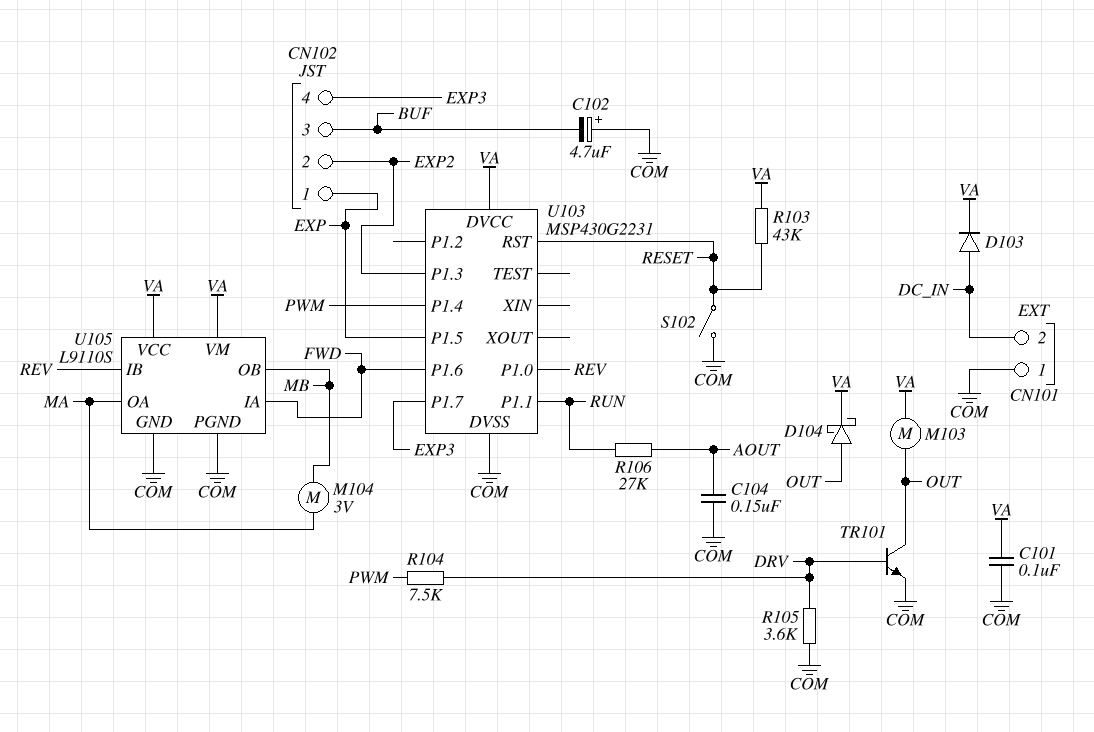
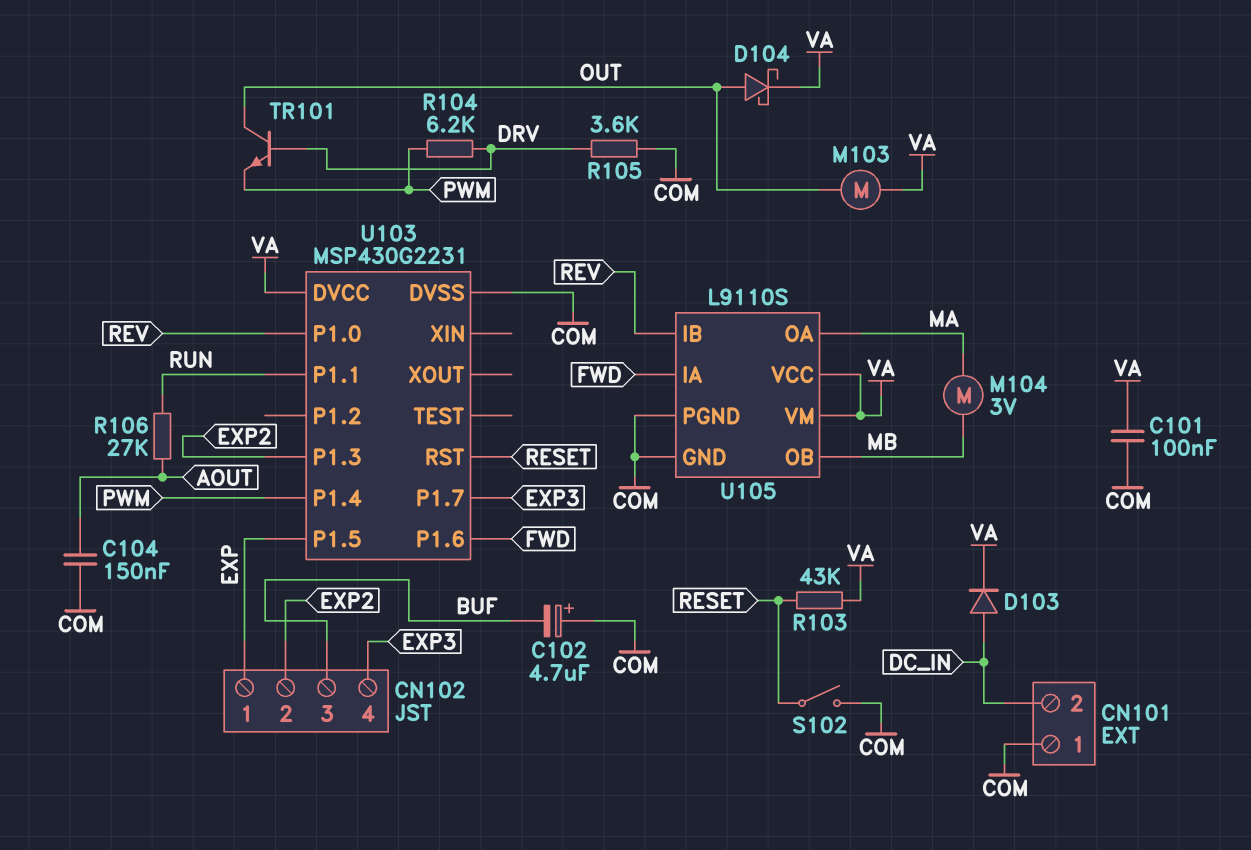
R104: 7.5k (DRV, PWM) -> 6.2k (DRV, PWM)
TR101: NPN (B DRV, C OUT, E COM) -> NPN (B DRV, C OUT, E PWM)

